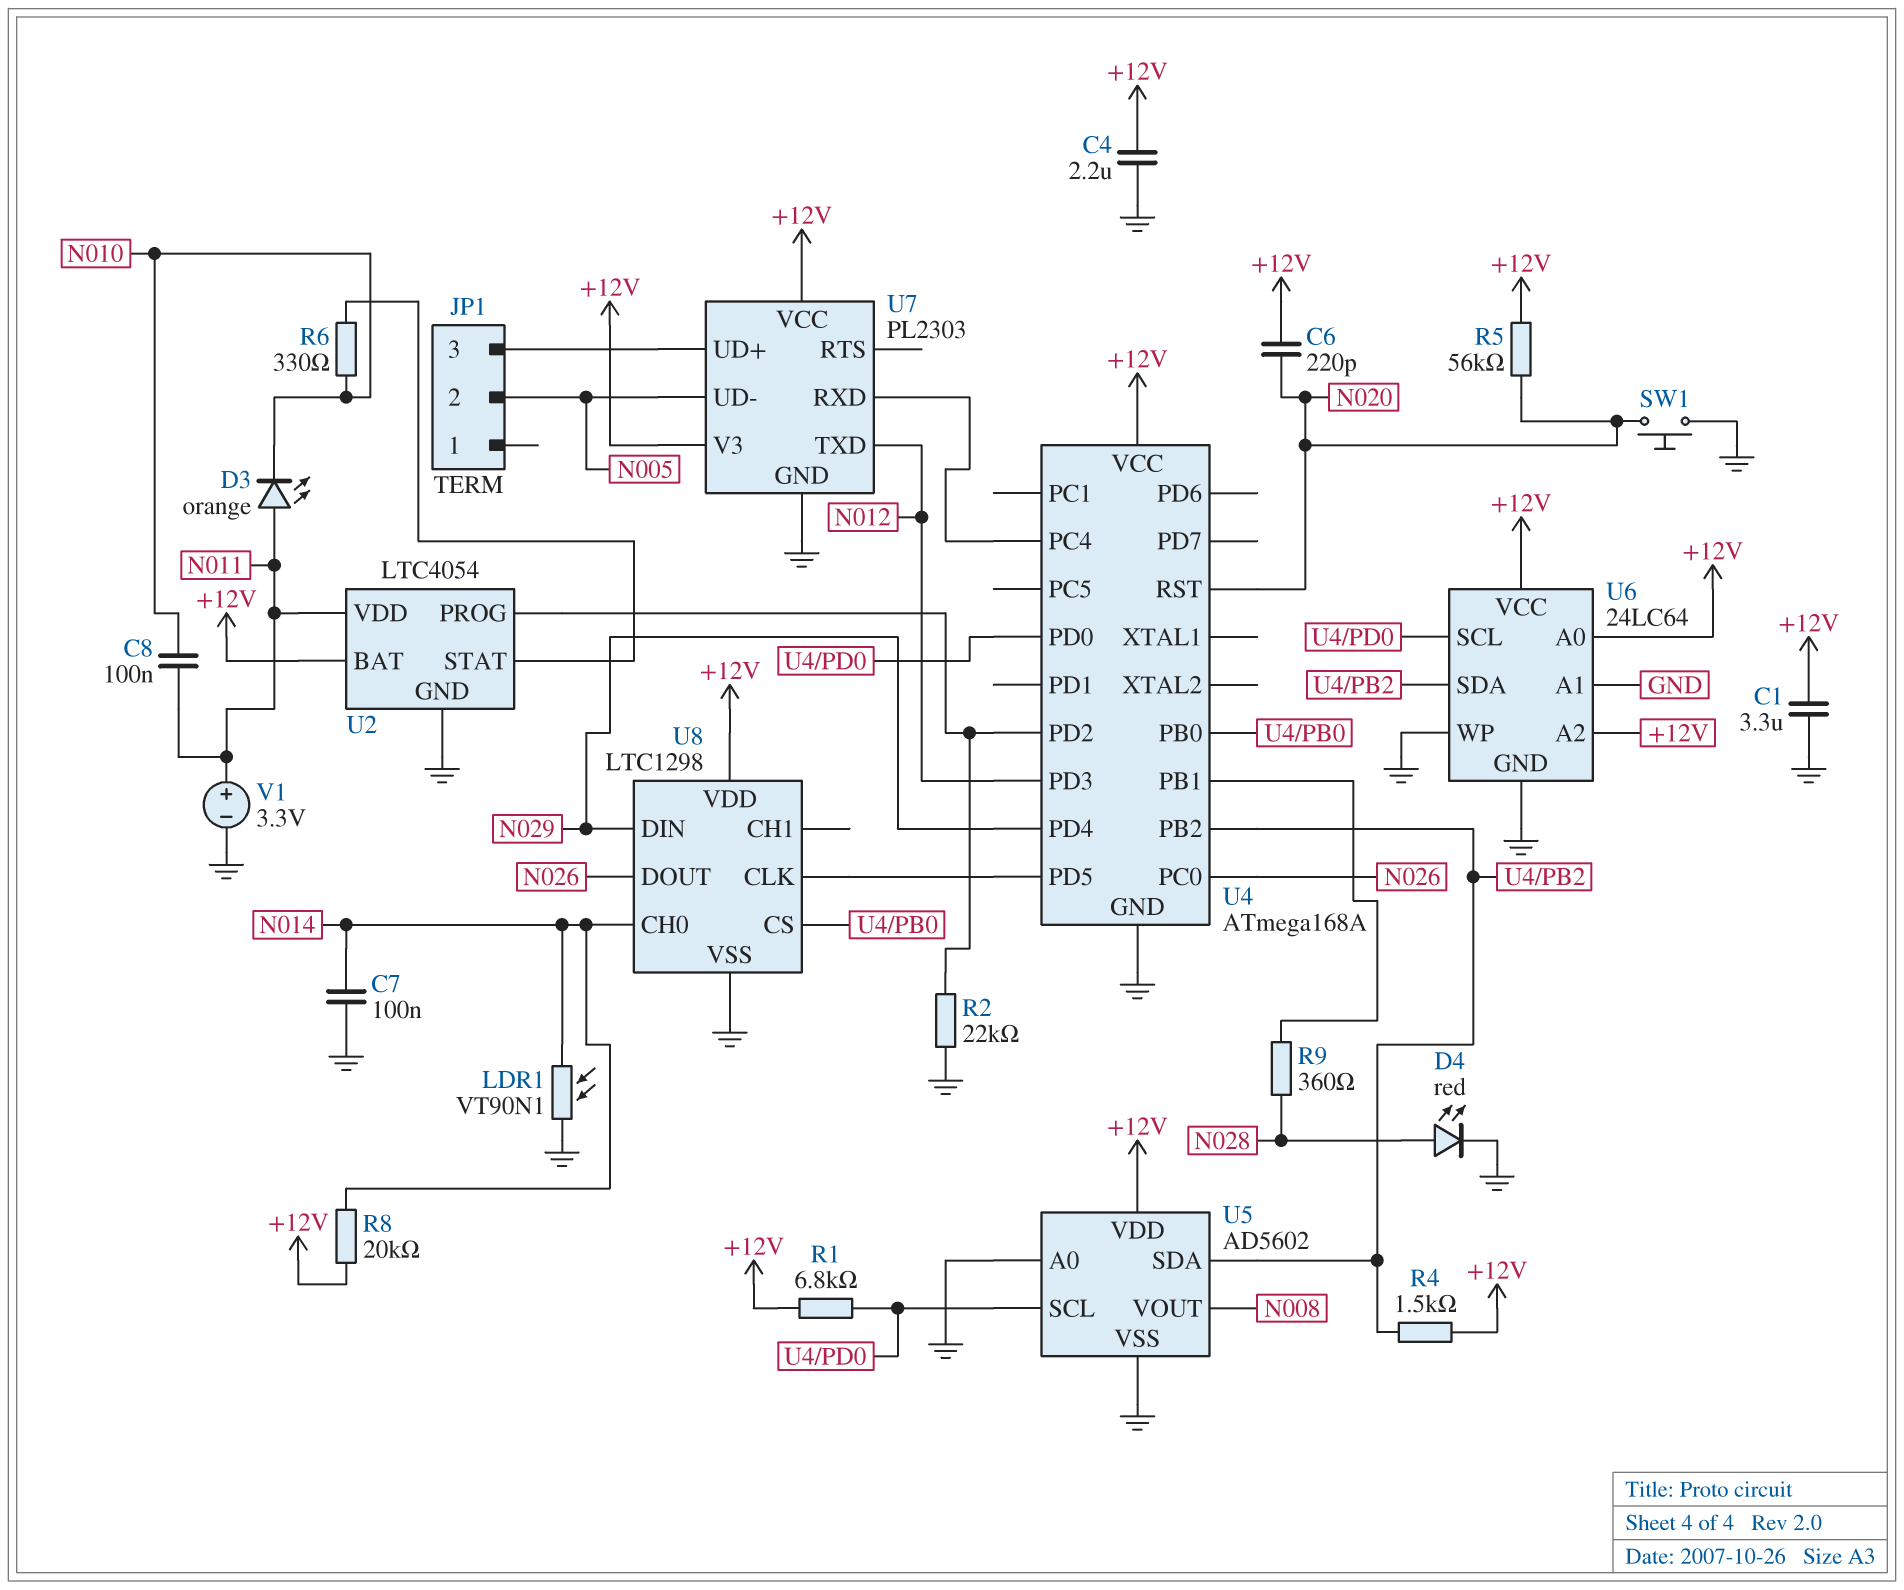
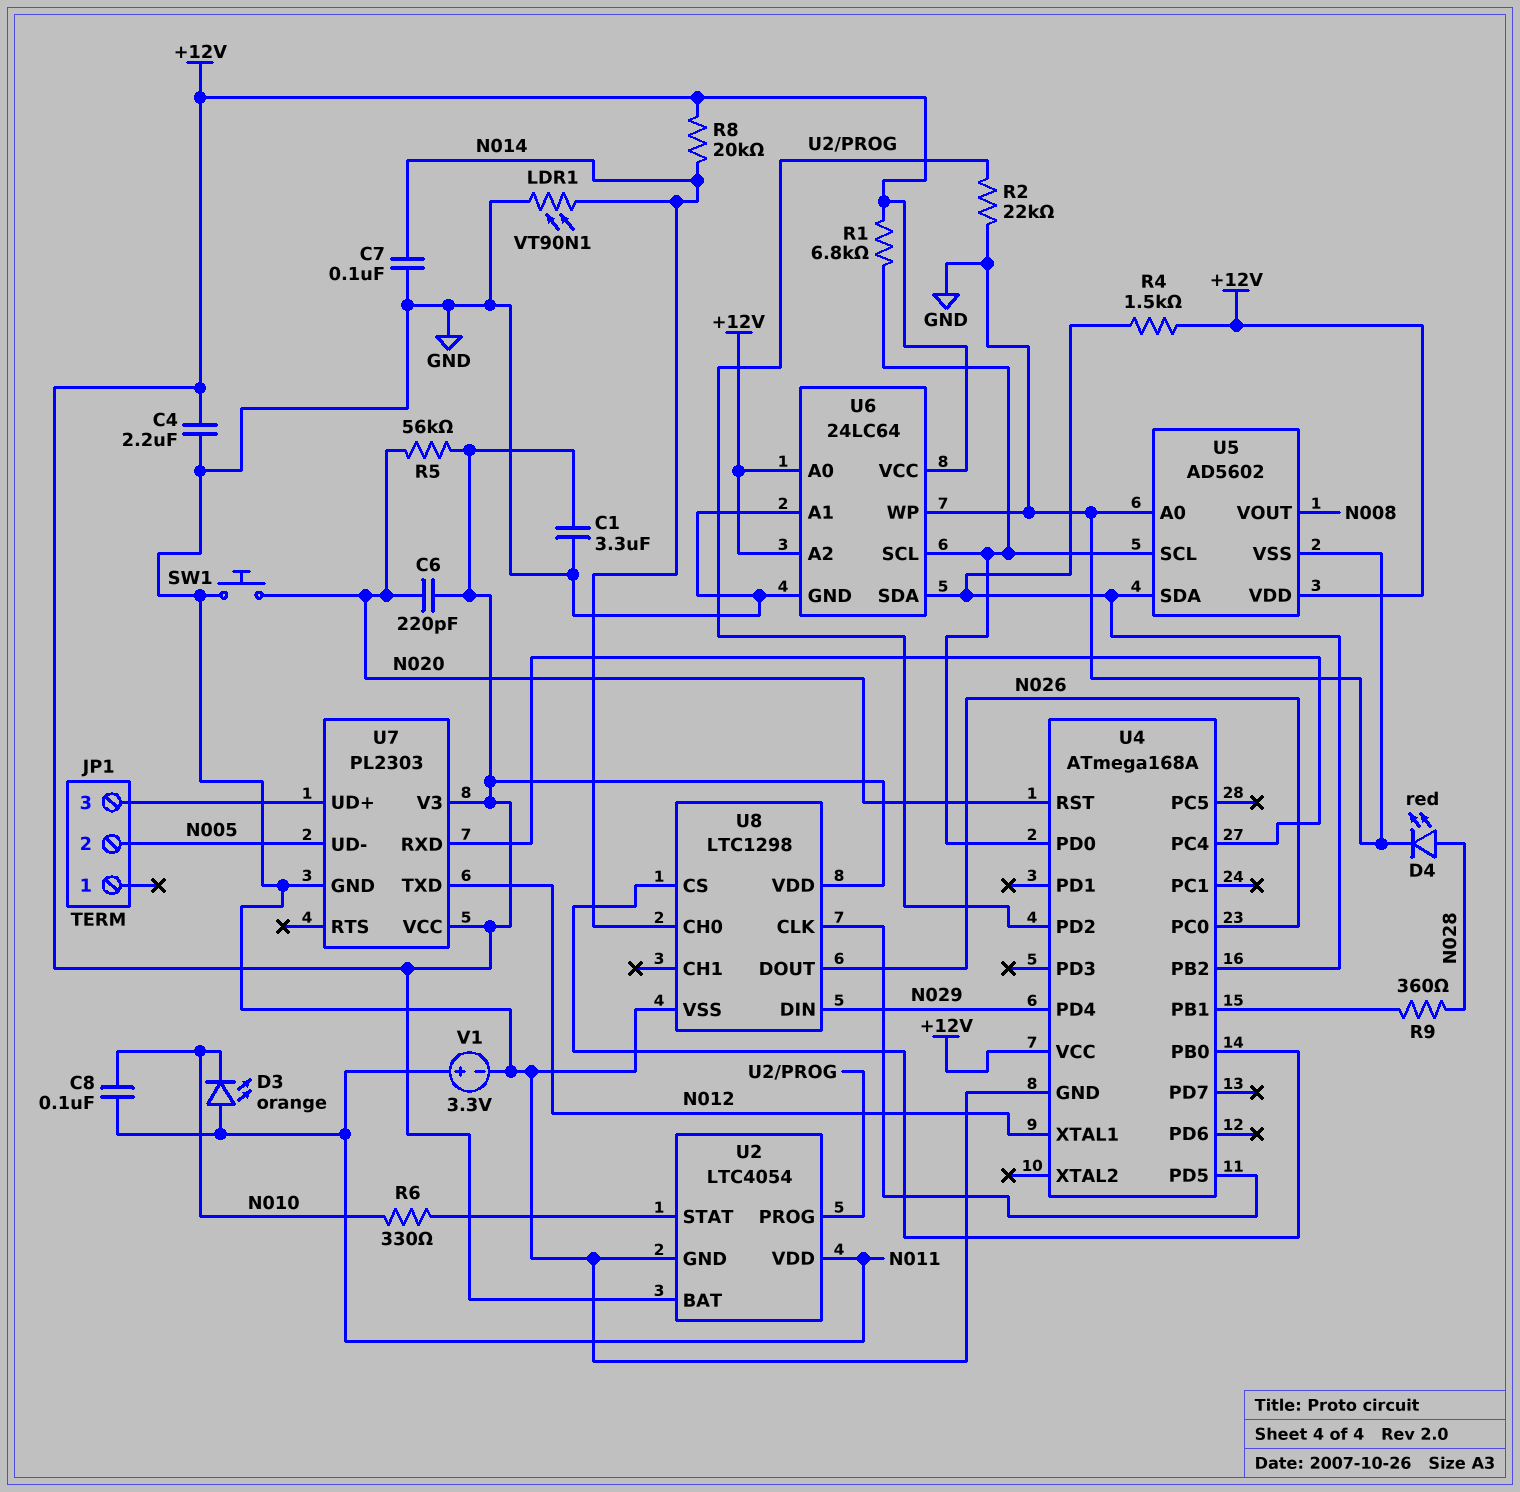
U4 pin PD3: N012 -> none
U4 pin XTAL1: none -> N012

